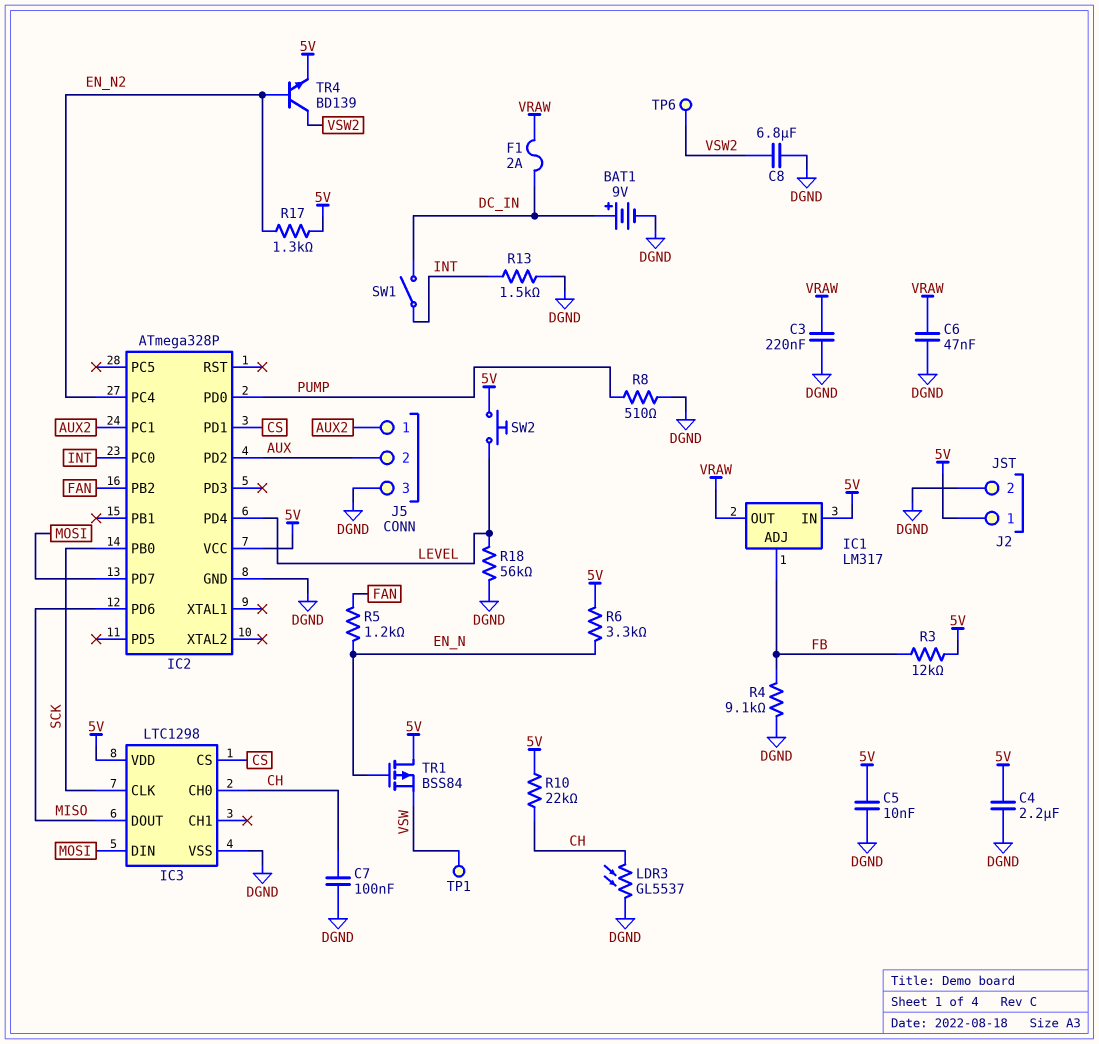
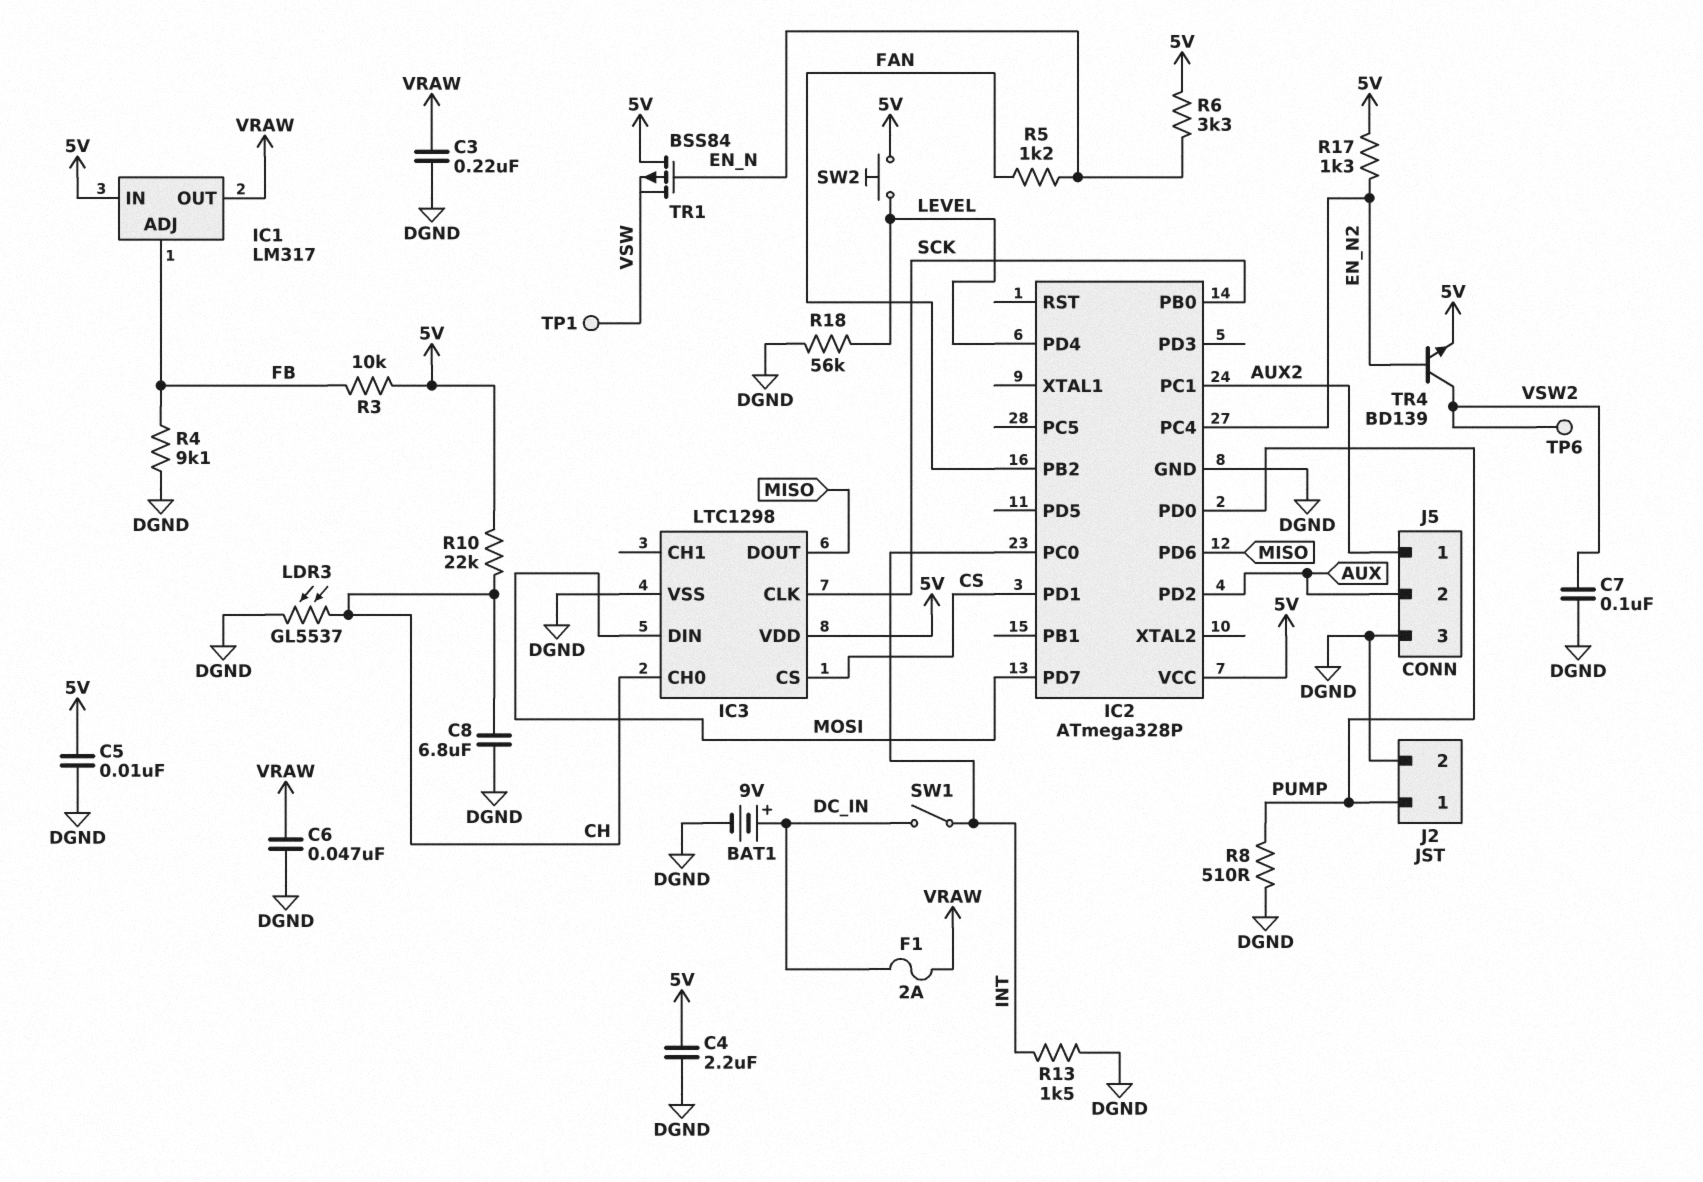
C7: 100nF (CH, DGND) -> 100nF (DGND, VSW2)
C8: 6.8uF (DGND, VSW2) -> 6.8uF (CH, DGND)
J2 pin 1: 5V -> PUMP
R3: 12k (5V, FB) -> 10k (5V, FB)

